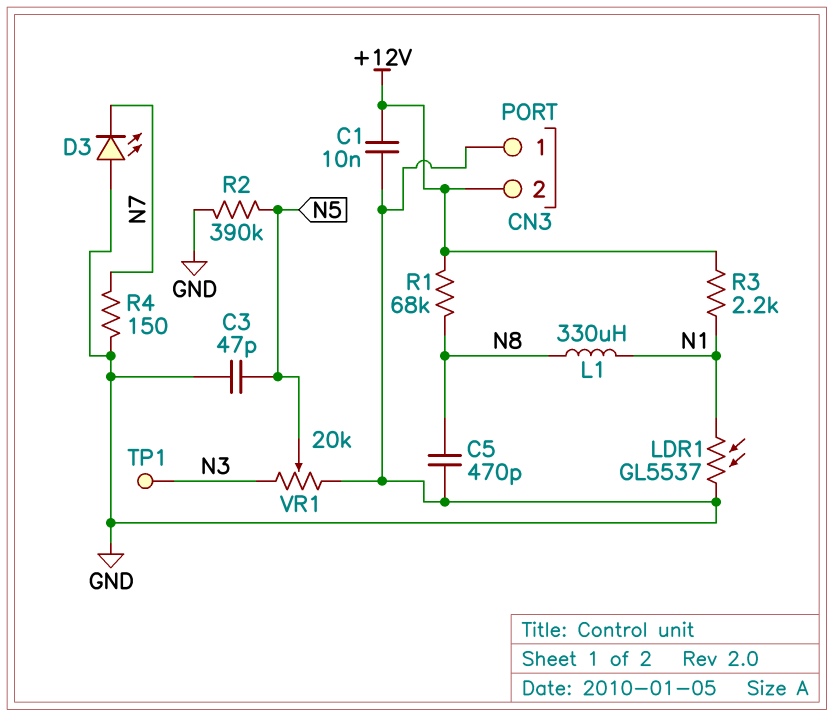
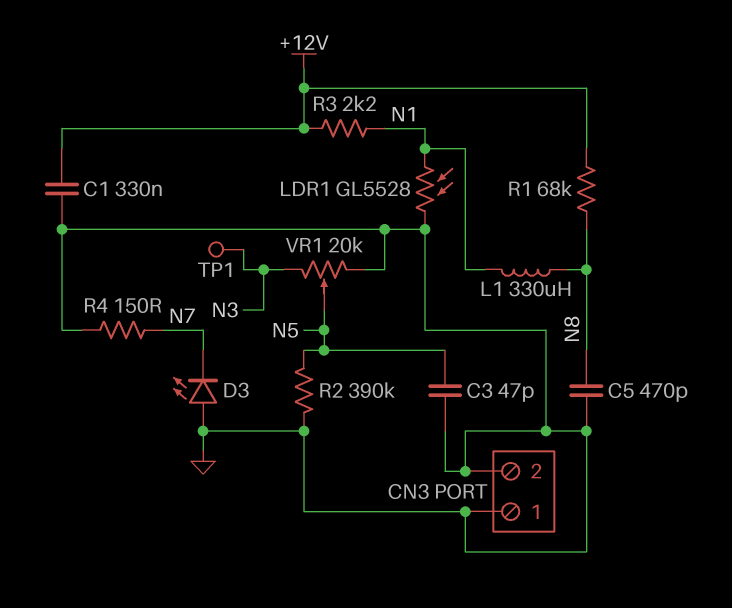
C1: 10nF (+12V, GND) -> 330nF (+12V, GND)
CN3 pin 2: +12V -> GND
LDR1: GL5537 (GND, N1) -> GL5528 (GND, N1)

